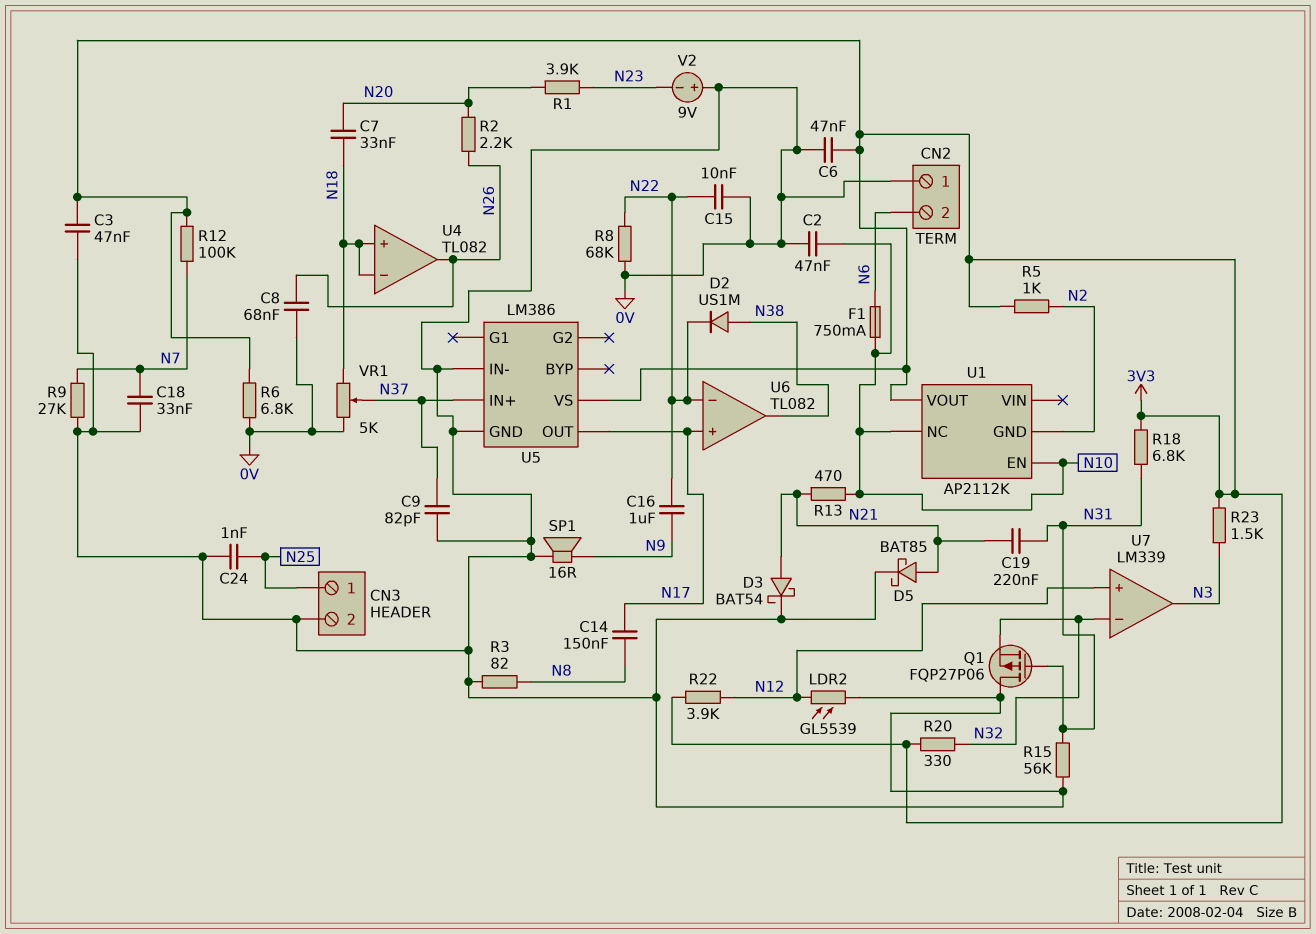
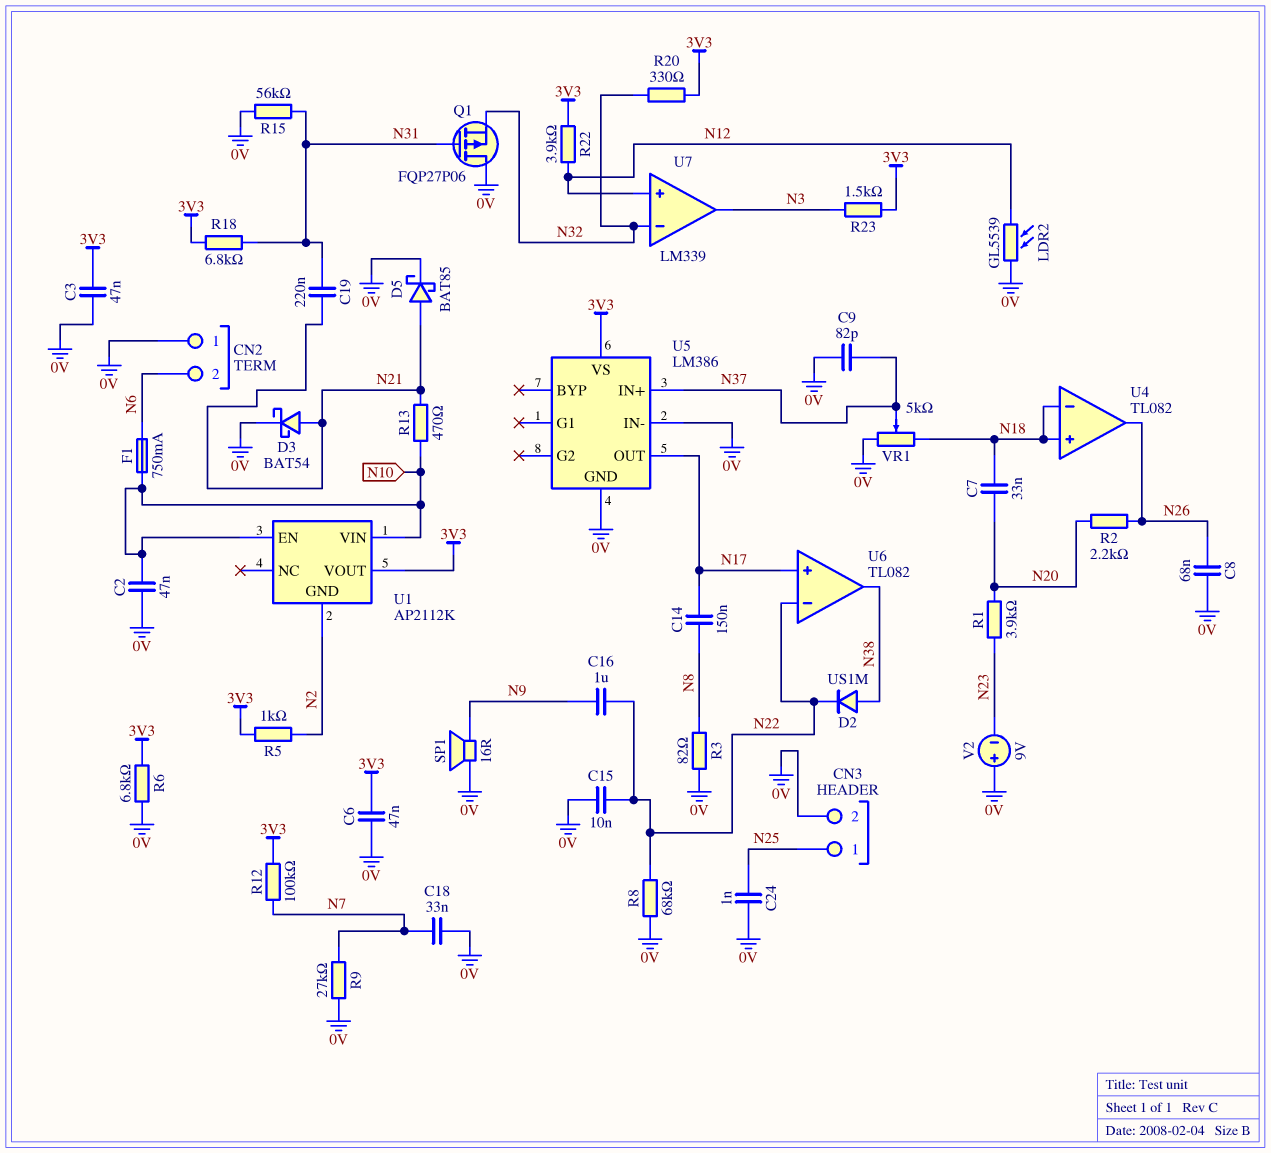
U1 pin NC: N10 -> none
U1 pin VIN: none -> N10

